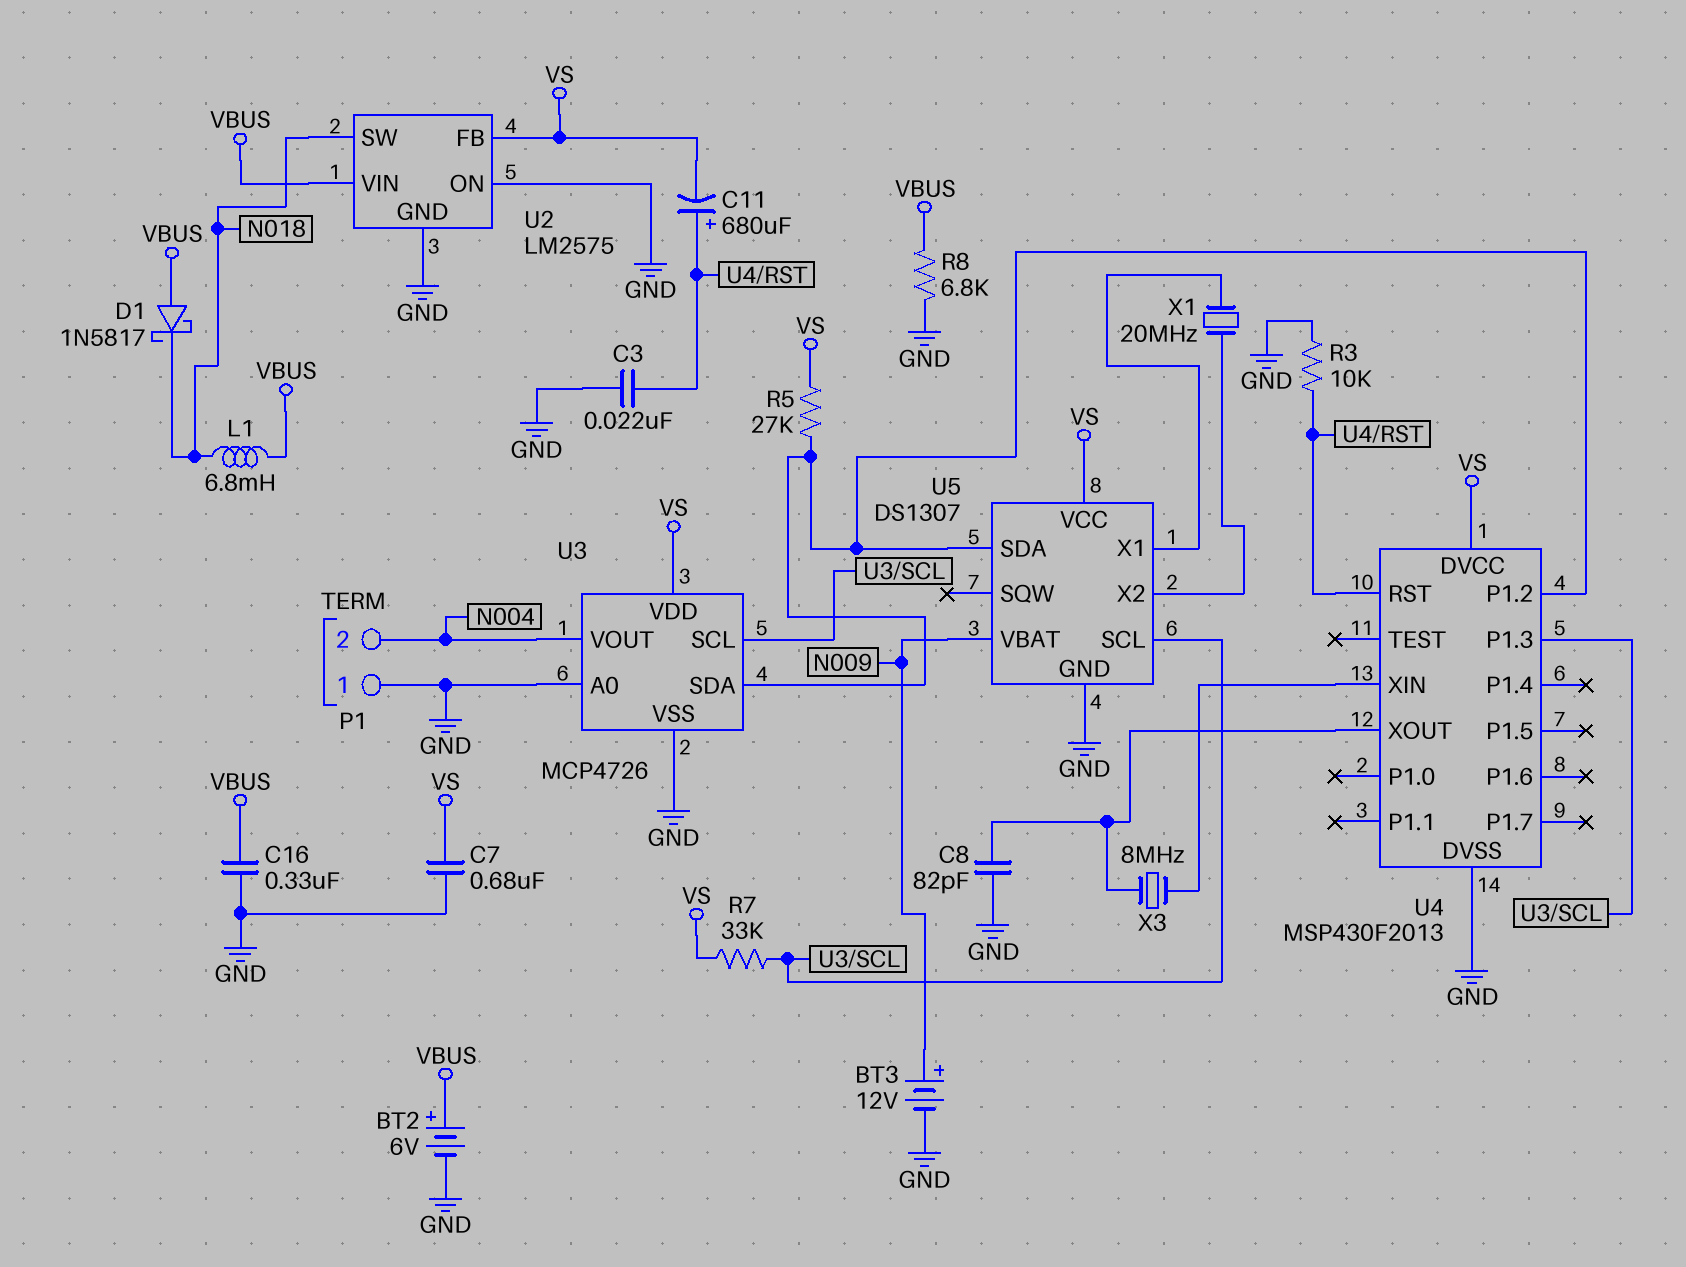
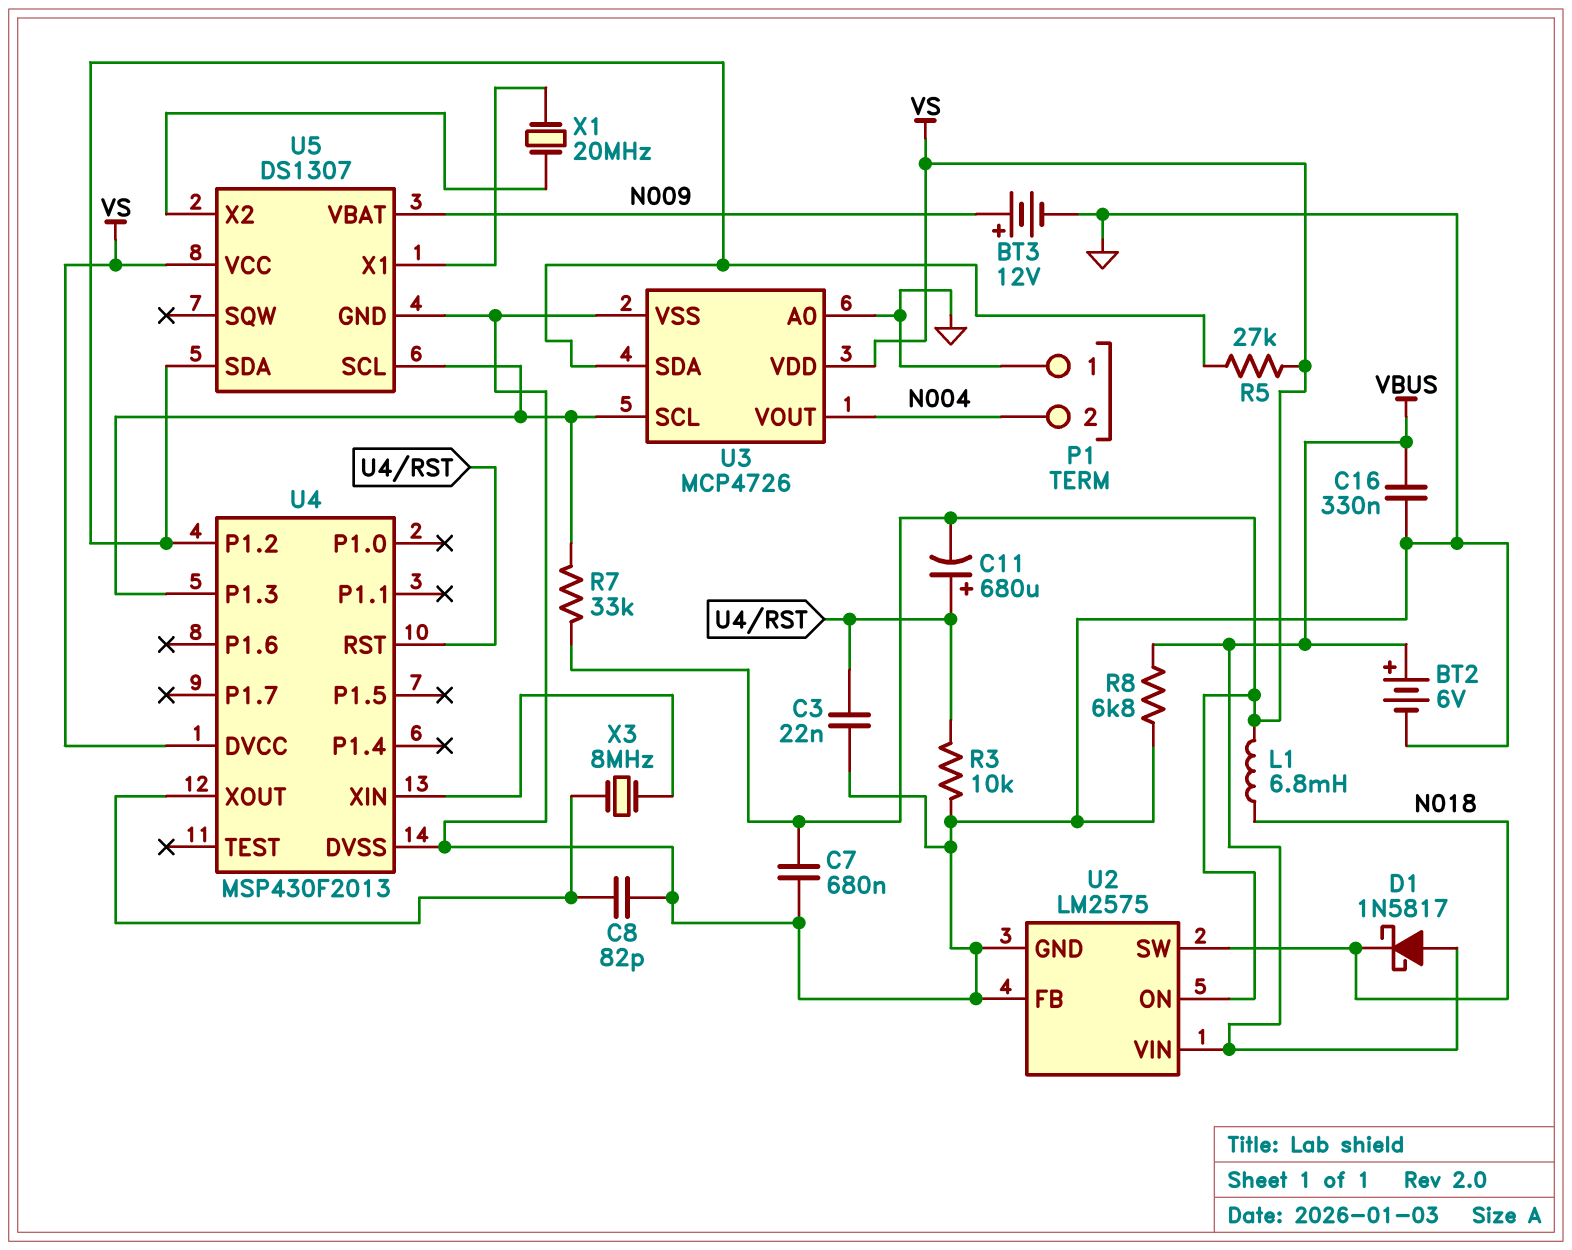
L1: 6.8mH (N018, VBUS) -> 6.8mH (N018, VS)
U2 pin FB: VS -> GND
U2 pin ON: GND -> VS

